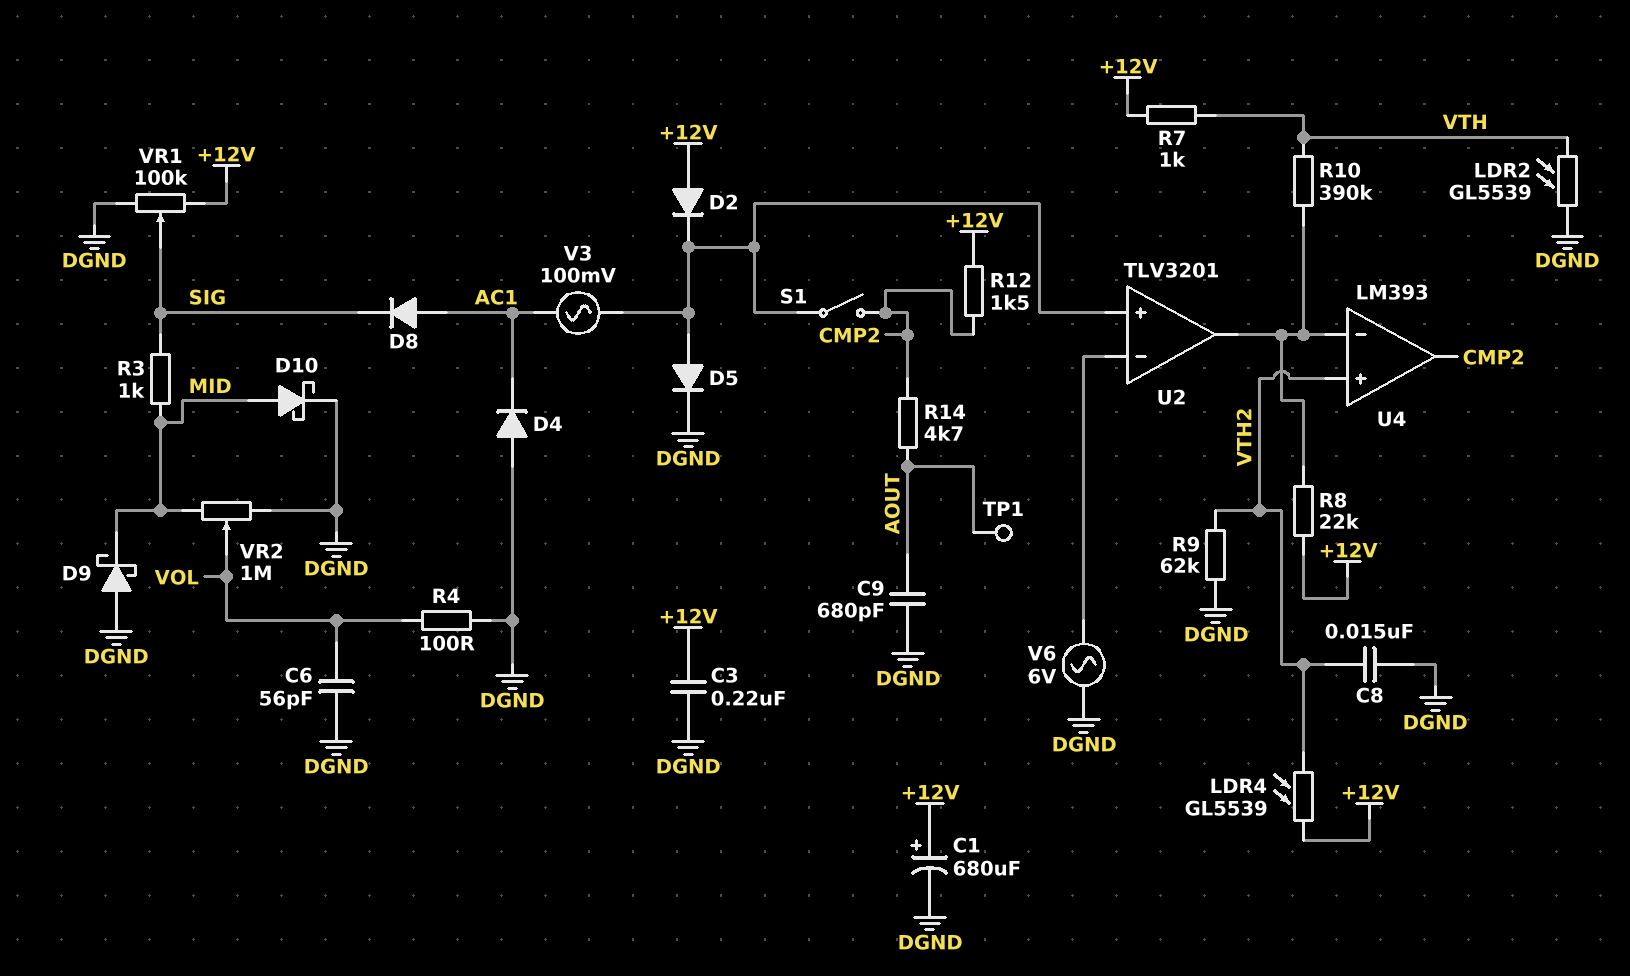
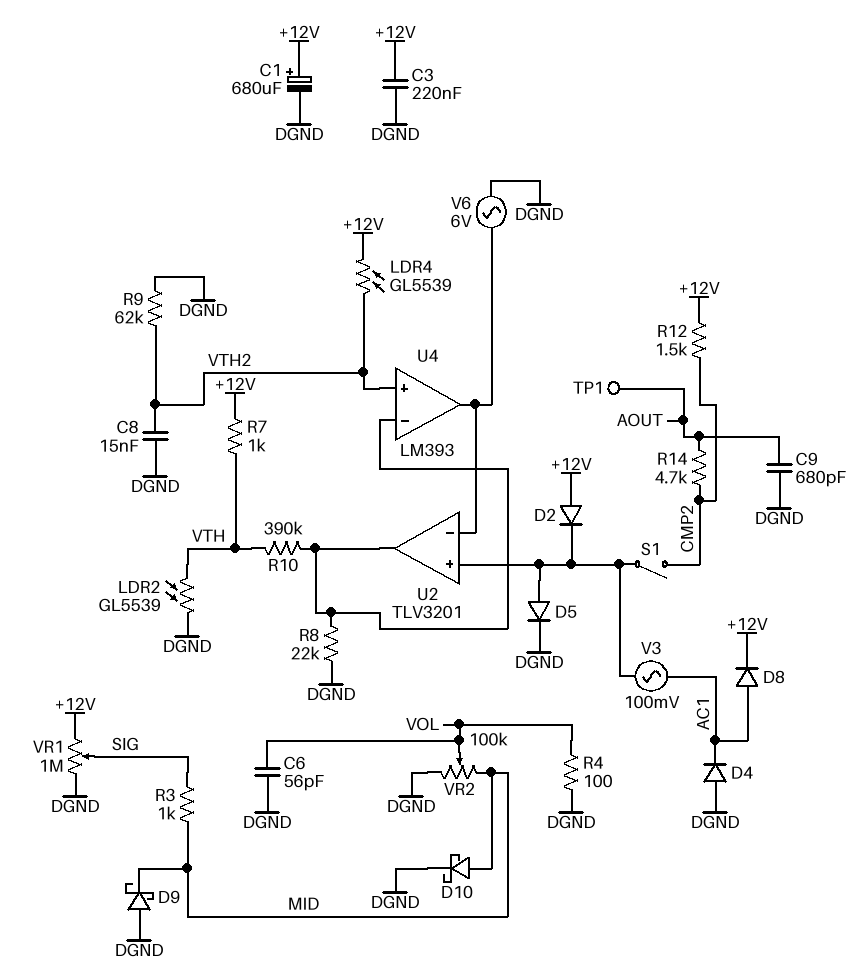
D8: diode (A AC1, K SIG) -> diode (A AC1, K +12V)
R8: 22k (+12V, U2/out) -> 22k (DGND, U2/out)
U4 pin out: CMP2 -> U2/in-
VR1: 100k (+12V, DGND, wiper SIG) -> 1M (+12V, DGND, wiper SIG)
VR2: 1M (DGND, MID, wiper VOL) -> 100k (DGND, MID, wiper VOL)

